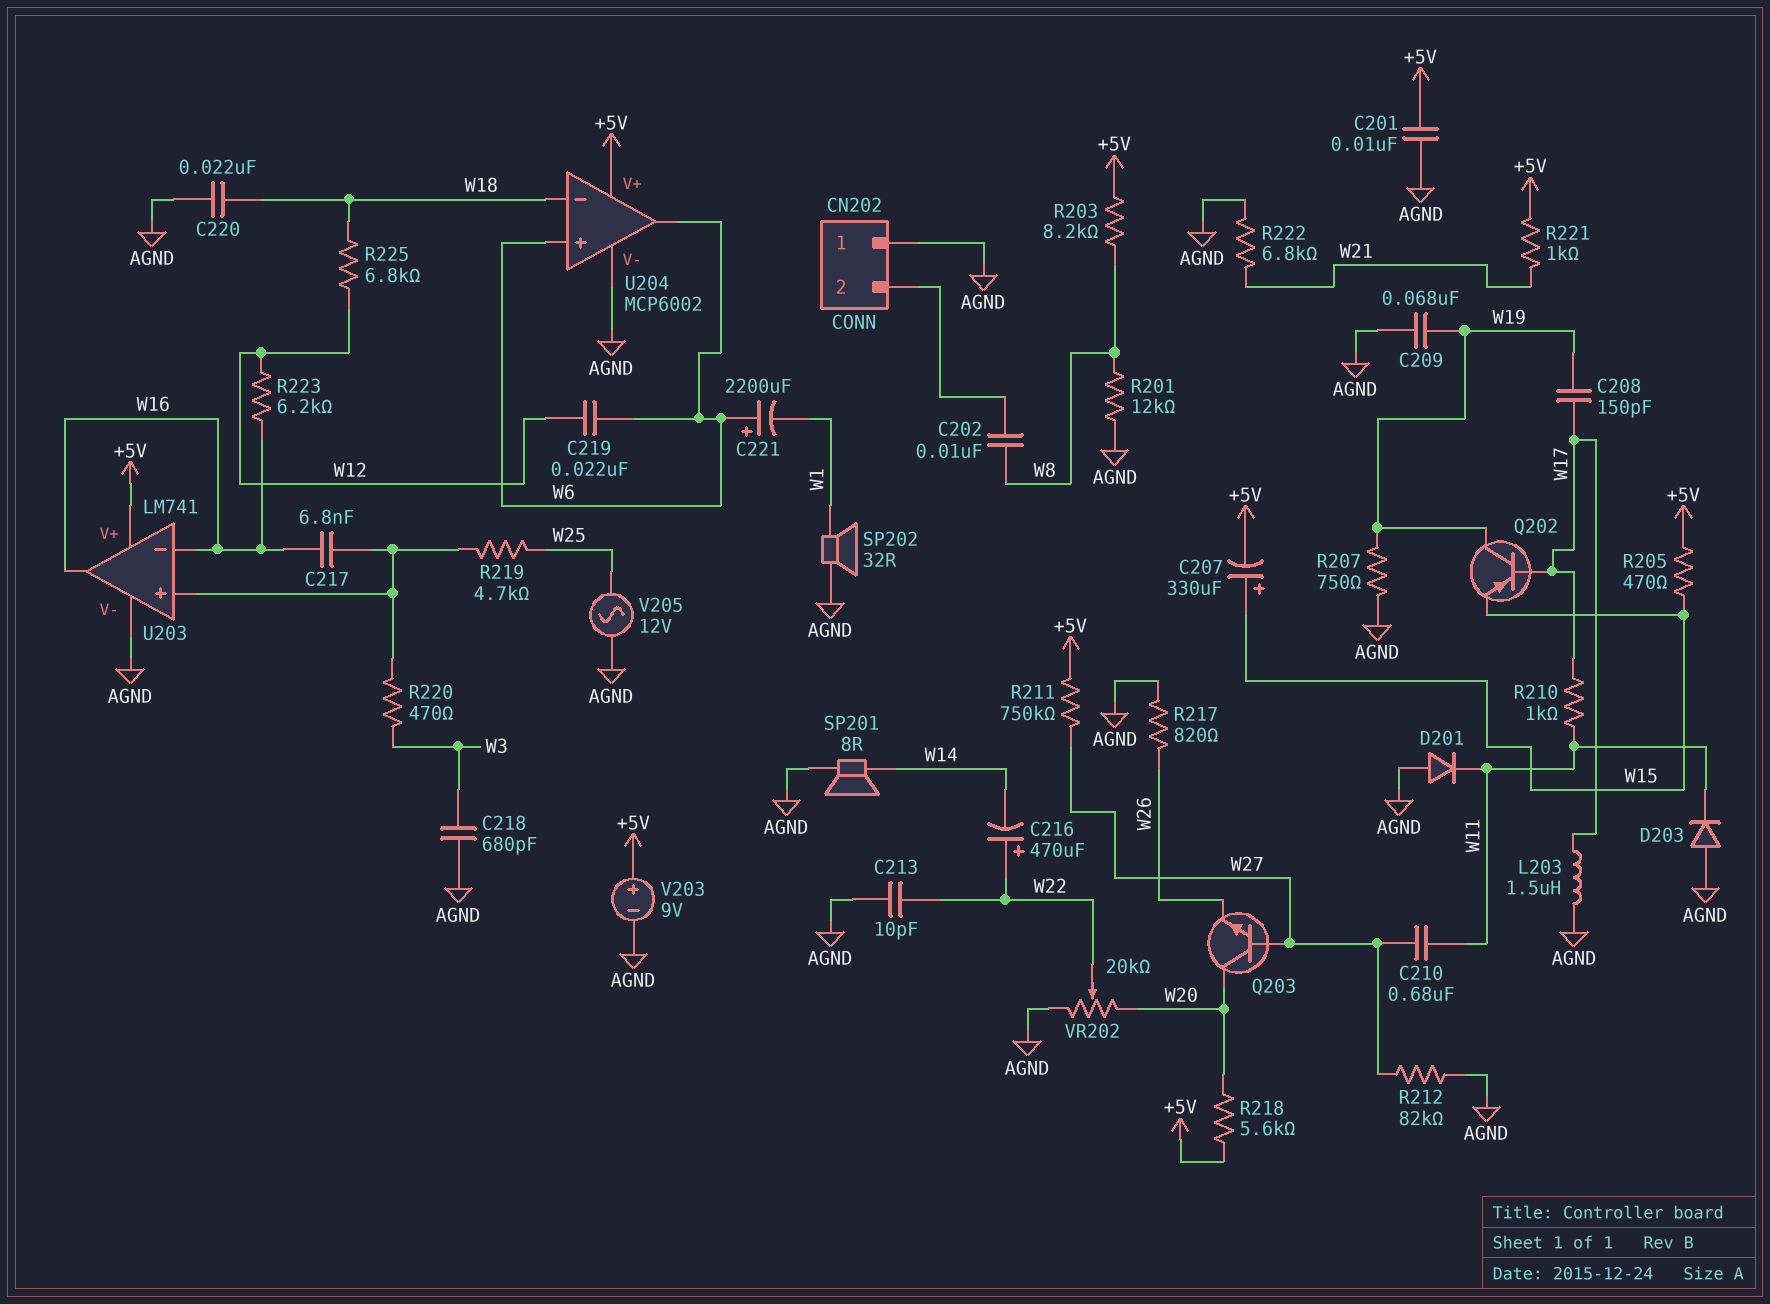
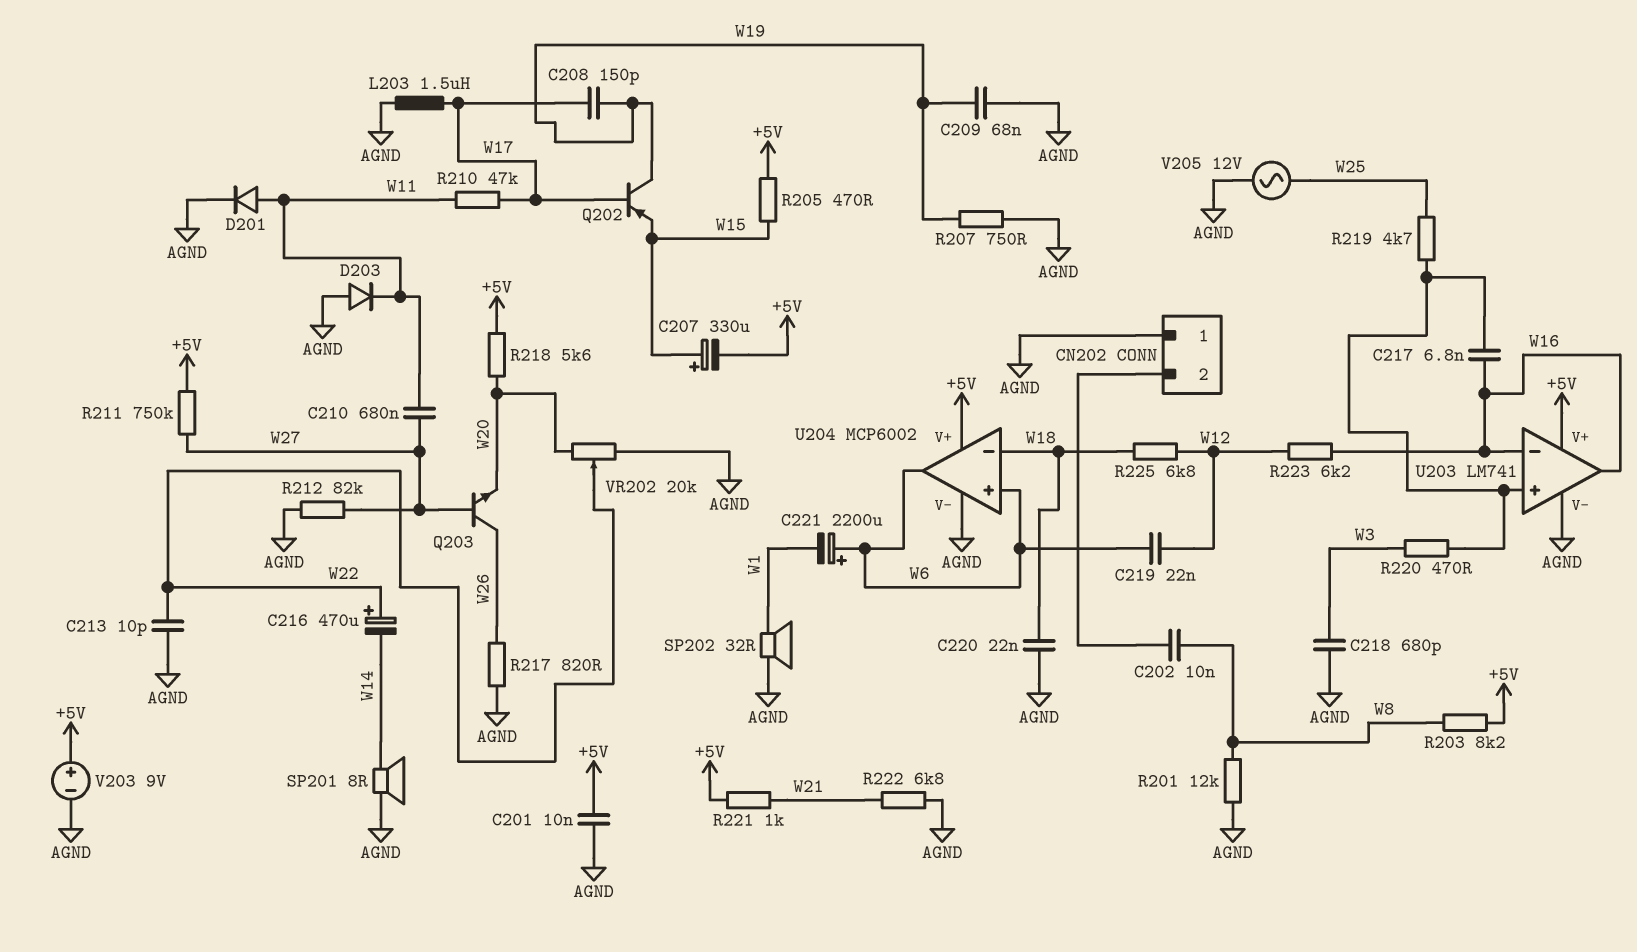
D201: diode (A AGND, K W11) -> diode (A W11, K AGND)
Q203: NPN (B W27, C W20, E W26) -> NPN (B W27, C W26, E W20)
R210: 1k (W11, W17) -> 47k (W11, W17)

